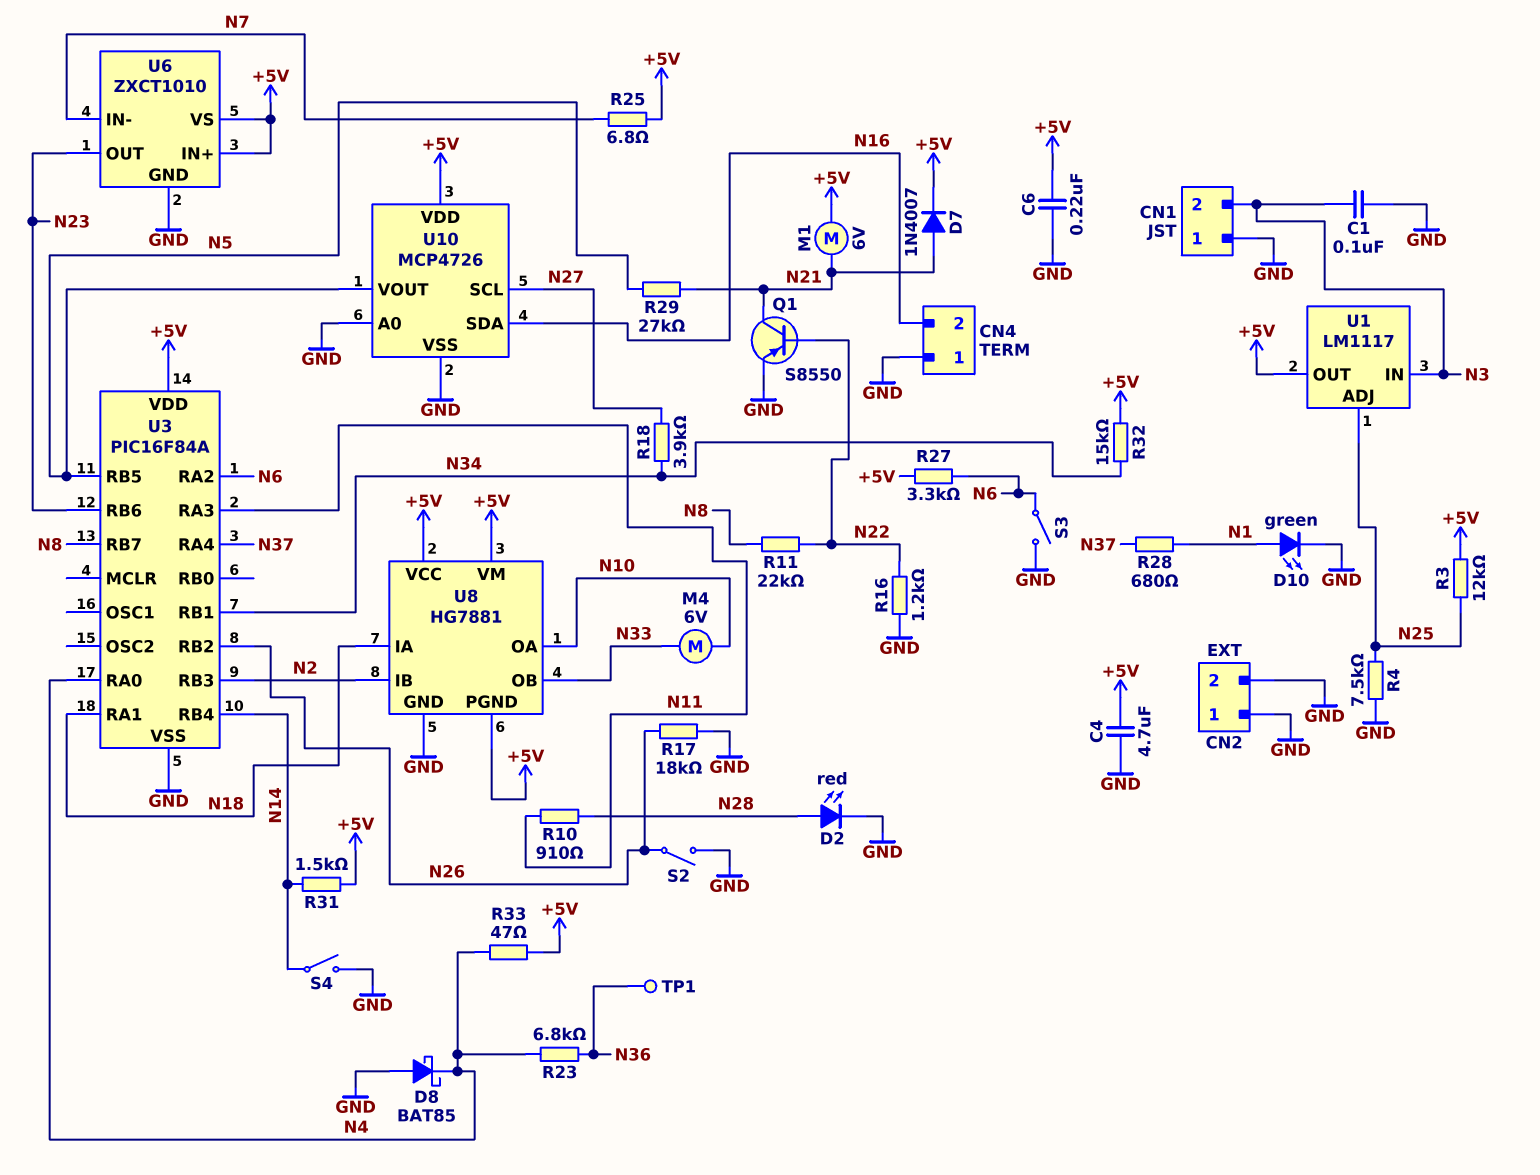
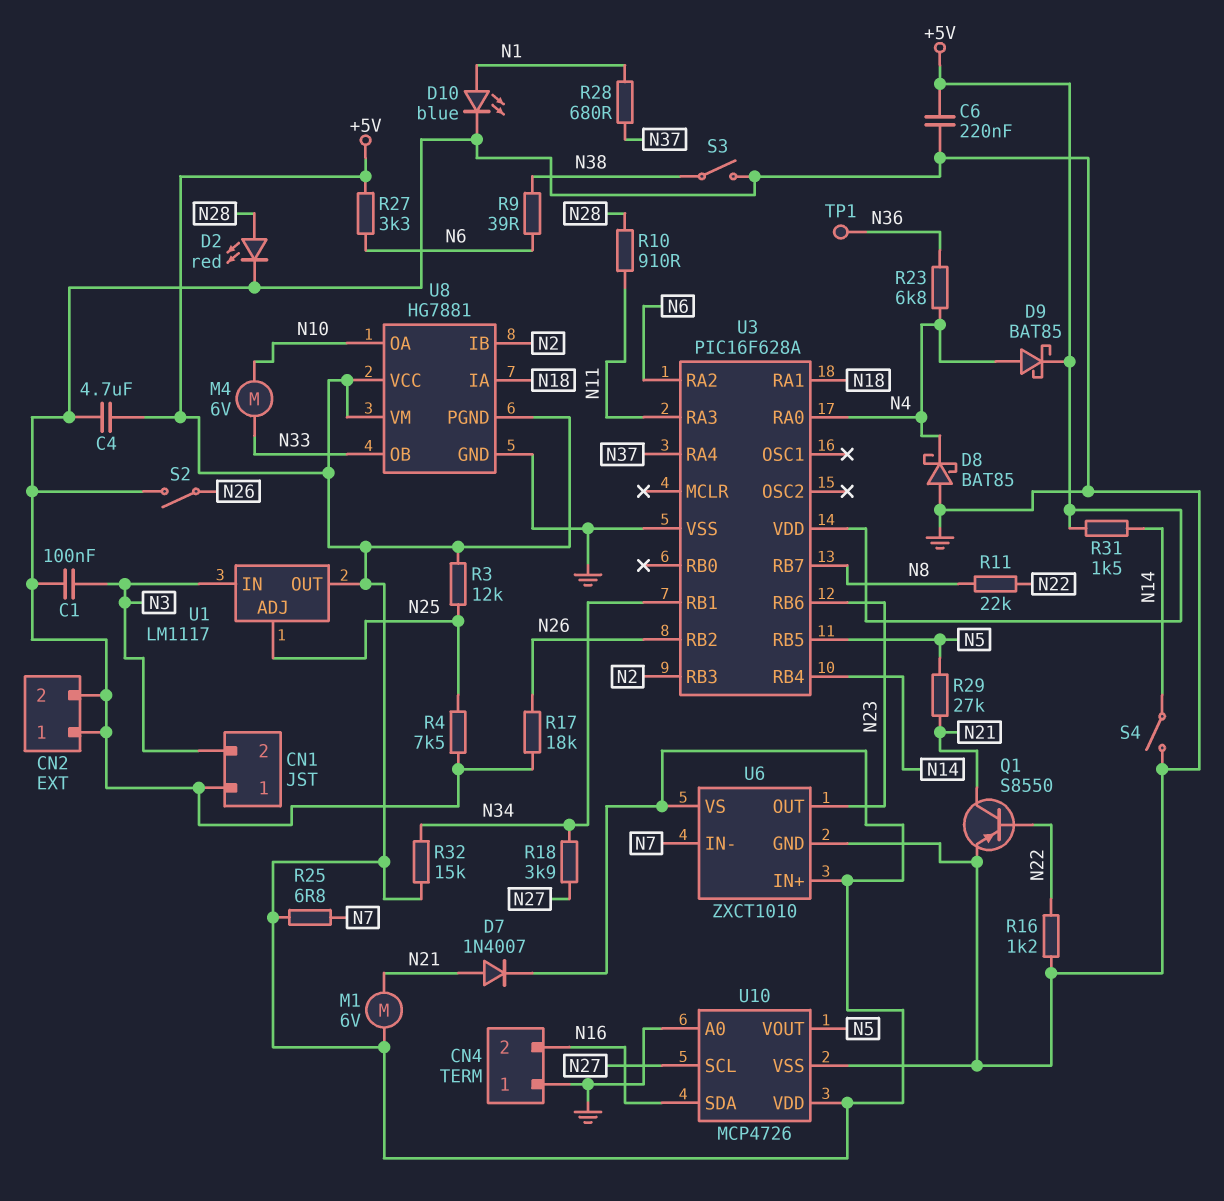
D9: none -> schottky BAT85 (A N4, K +5V)
D10: LED green (A N1, K GND) -> LED blue (A N1, K GND)
R9: none -> 39 (N6, N38)
R33: 47 (+5V, N4) -> none
S3: switch (GND, N6) -> switch (GND, N38)
U3: PIC16F84A -> PIC16F628A

